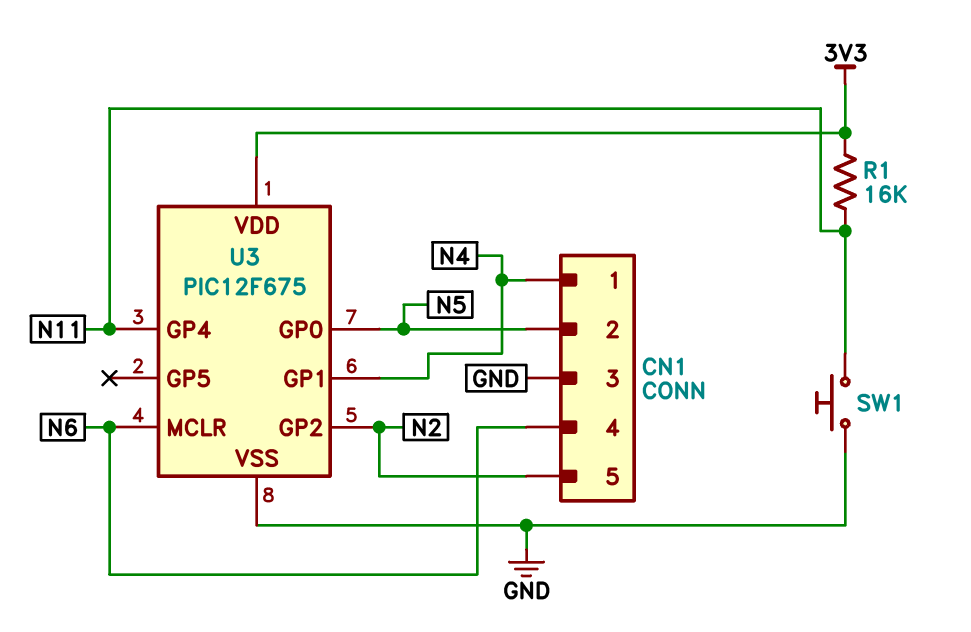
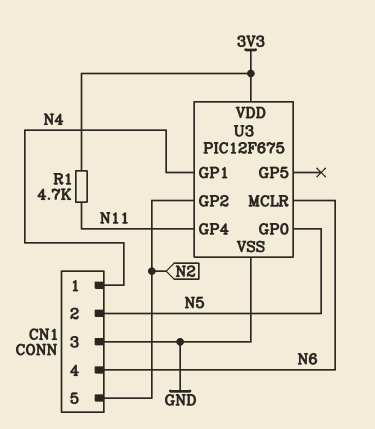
R1: 16k (3V3, N11) -> 4.7k (3V3, N11)
SW1: button (GND, N11) -> none

